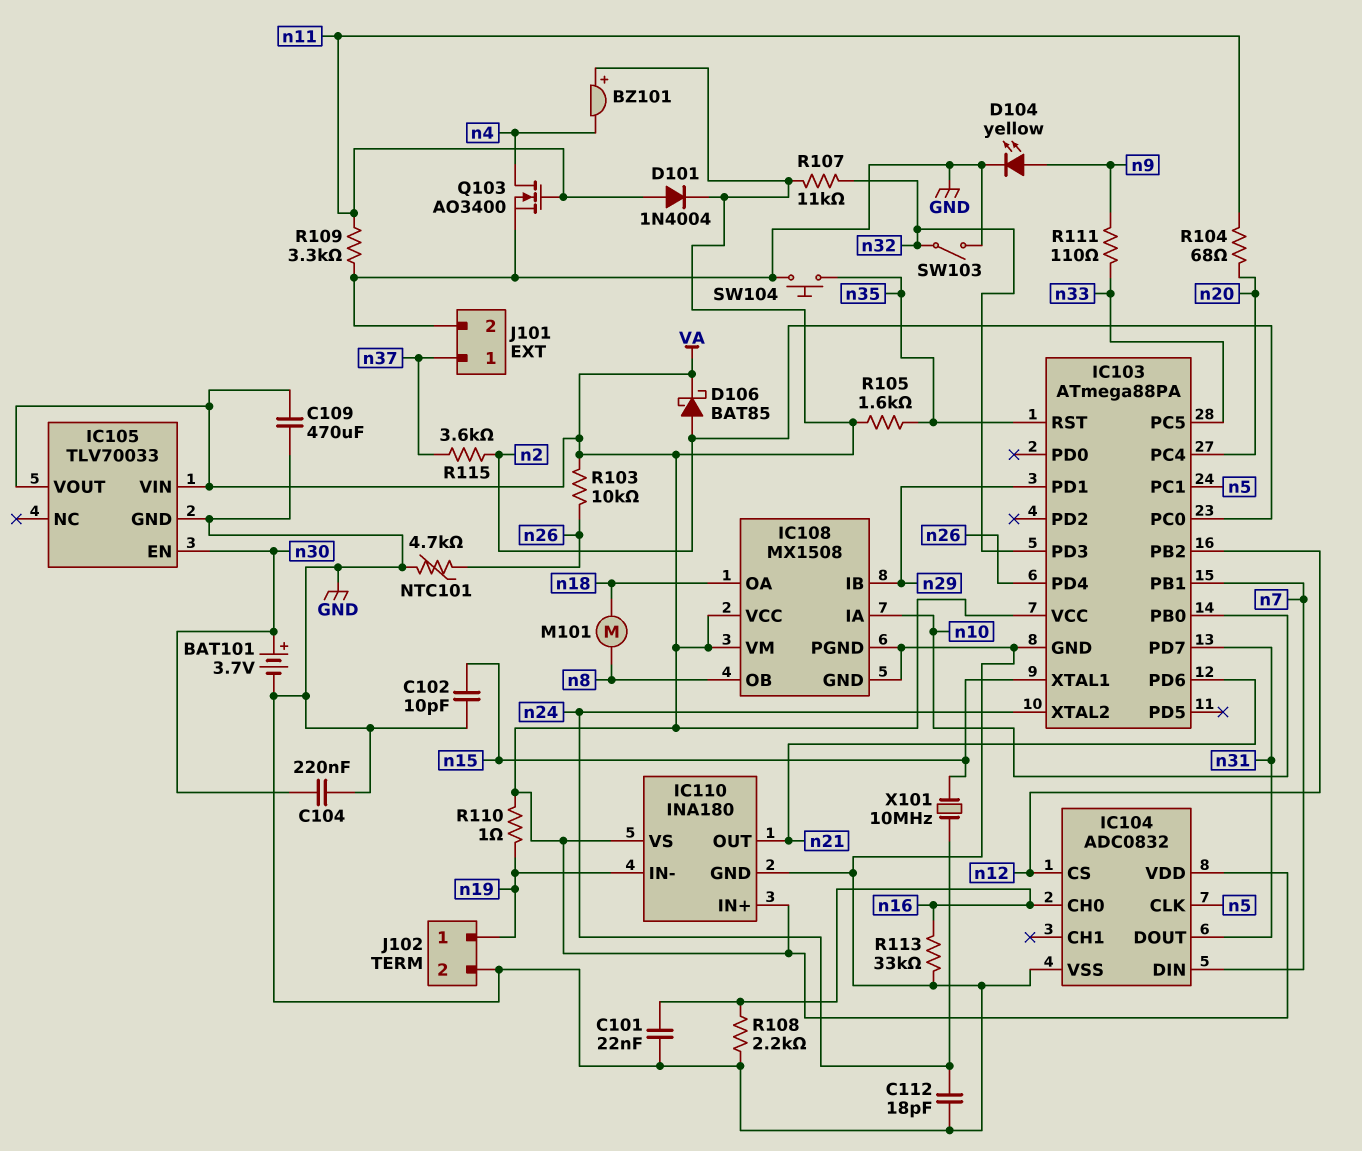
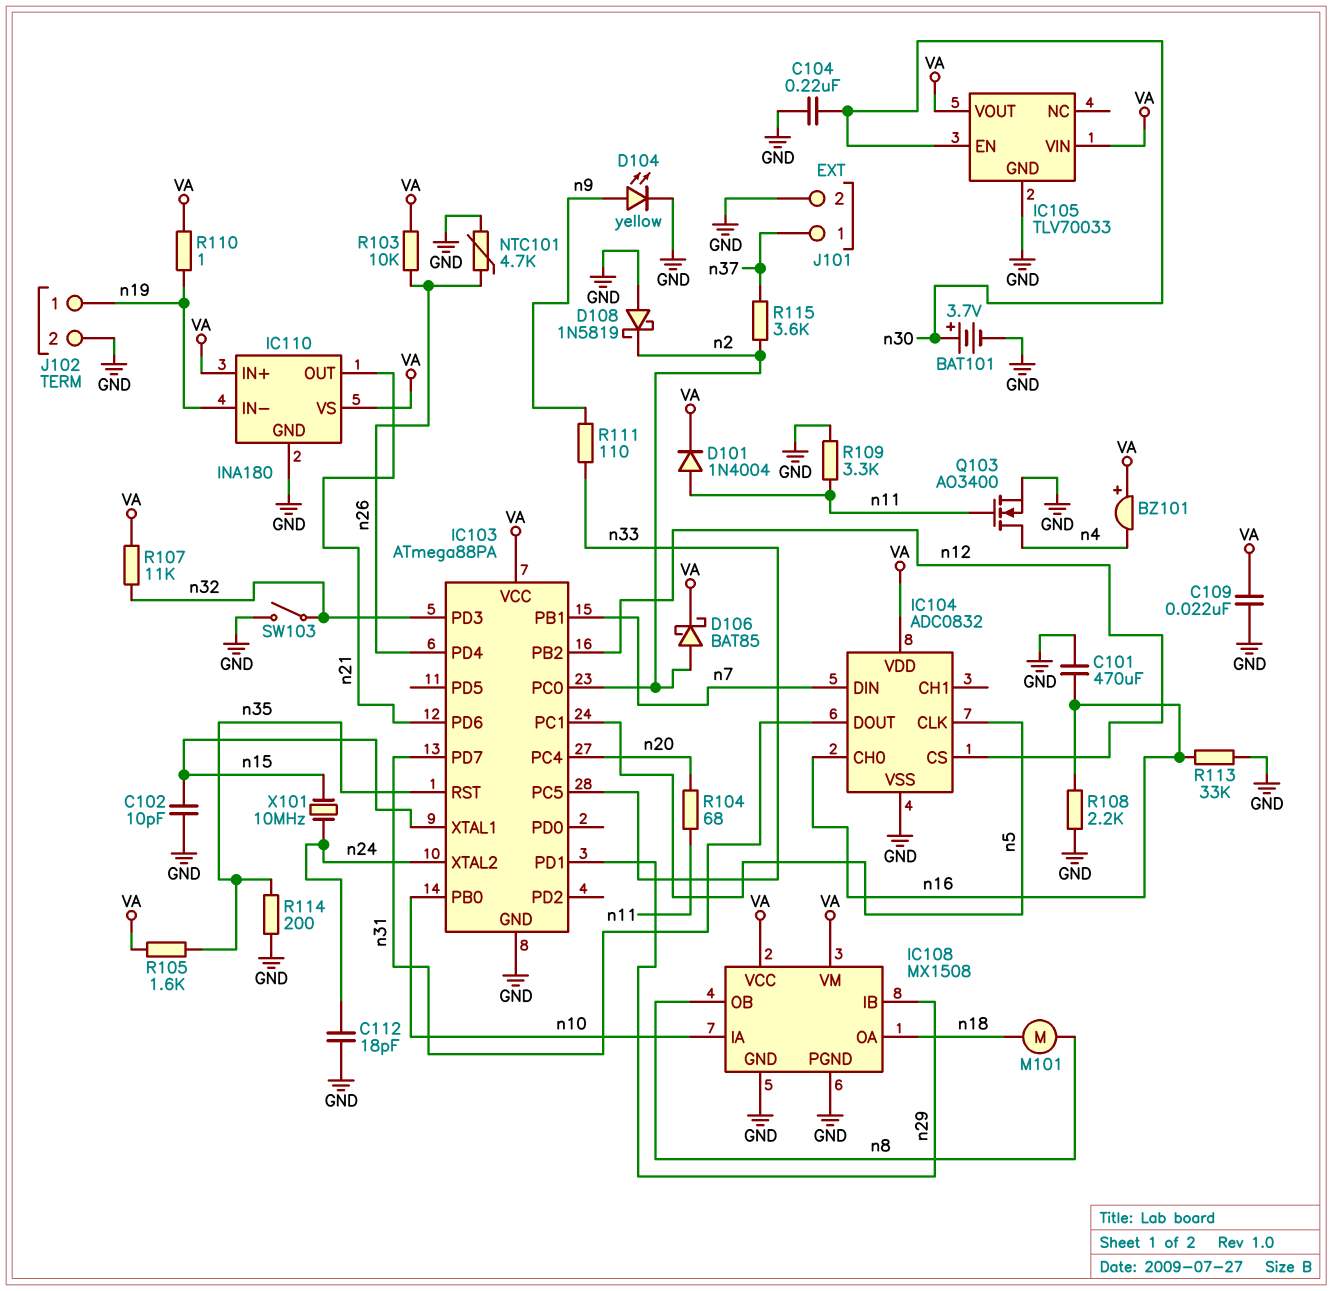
C101: 22nF (GND, n16) -> 470uF (GND, n16)
C109: 470uF (GND, VA) -> 22nF (GND, VA)
D108: none -> schottky 1N5819 (A GND, K n2)
R114: none -> 200 (GND, n35)
SW104: button (GND, n35) -> none

